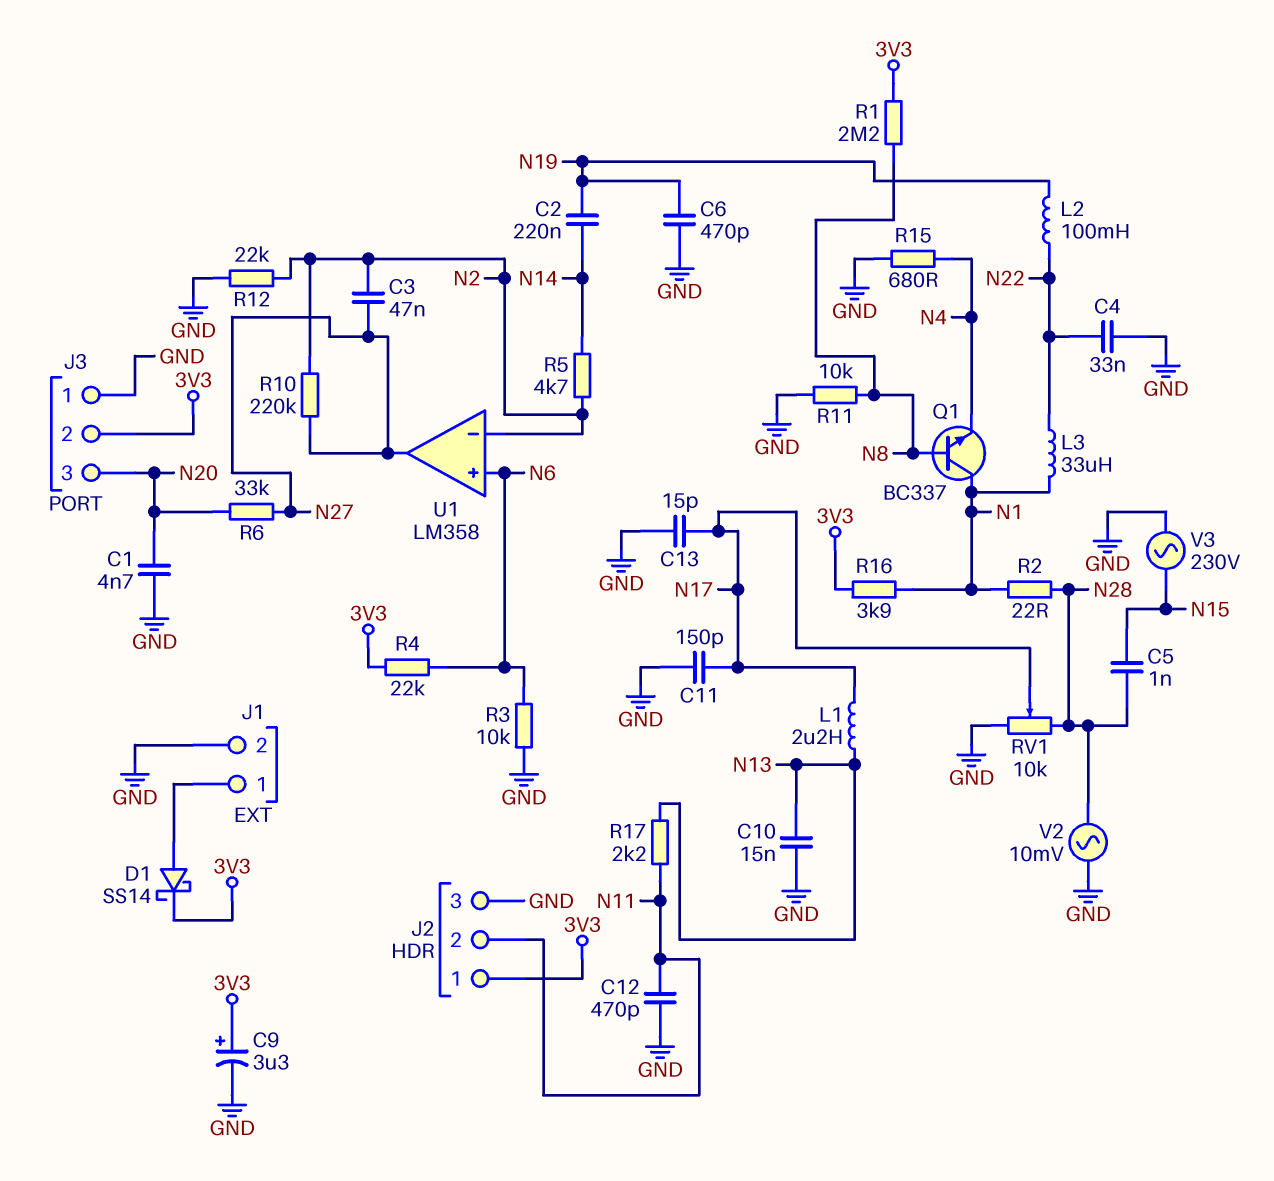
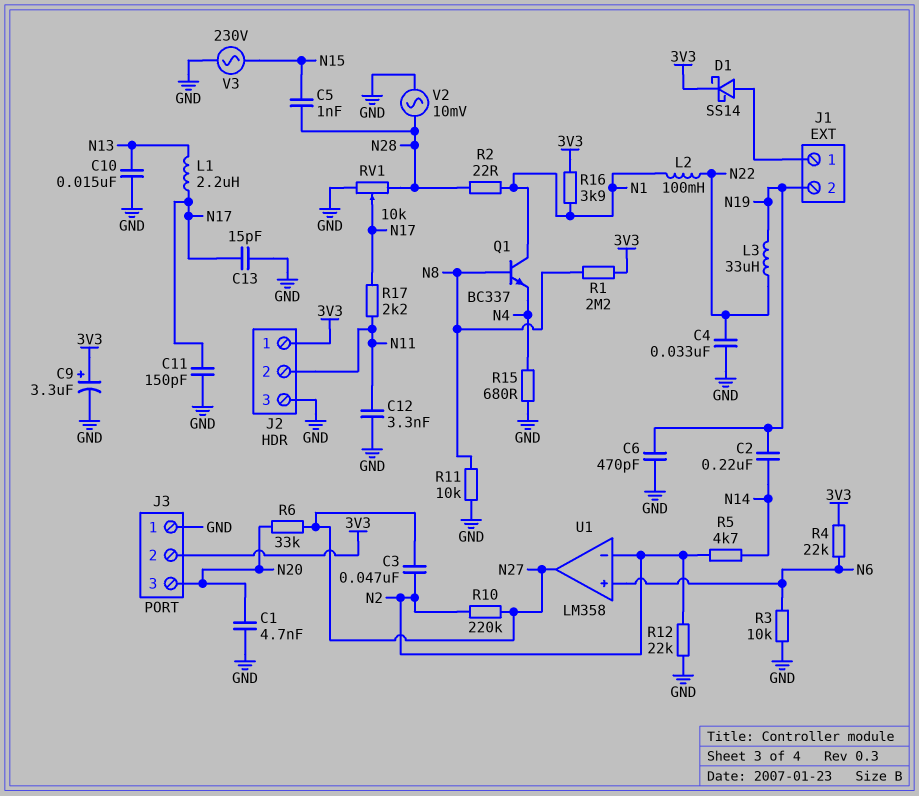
C12: 470pF (GND, N11) -> 3.3nF (GND, N11)
J1 pin 2: GND -> N19
L2: 100mH (N19, N22) -> 100mH (N1, N22)
L3: 33uH (N1, N22) -> 33uH (N19, N22)
R17: 2.2k (N11, N13) -> 2.2k (N11, N17)

